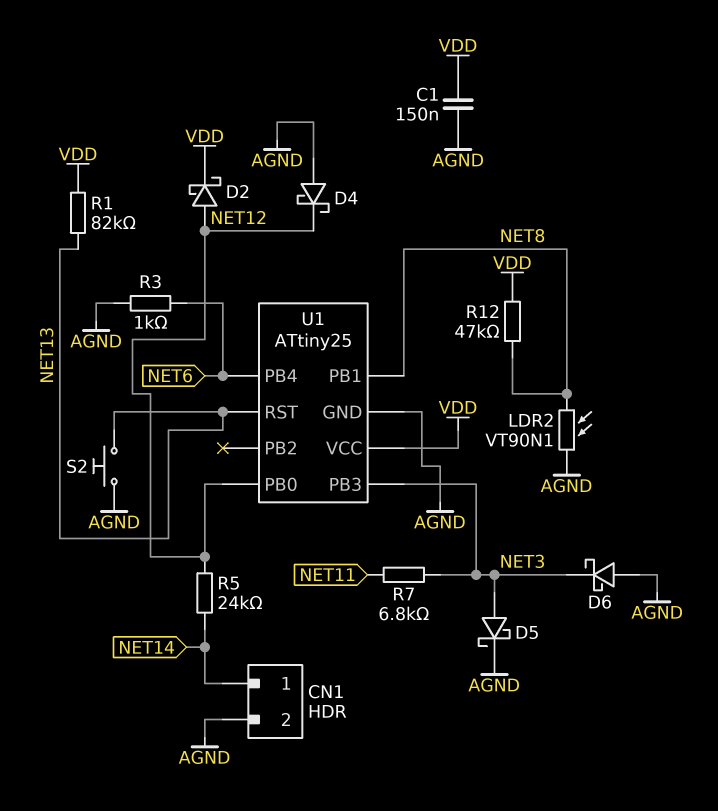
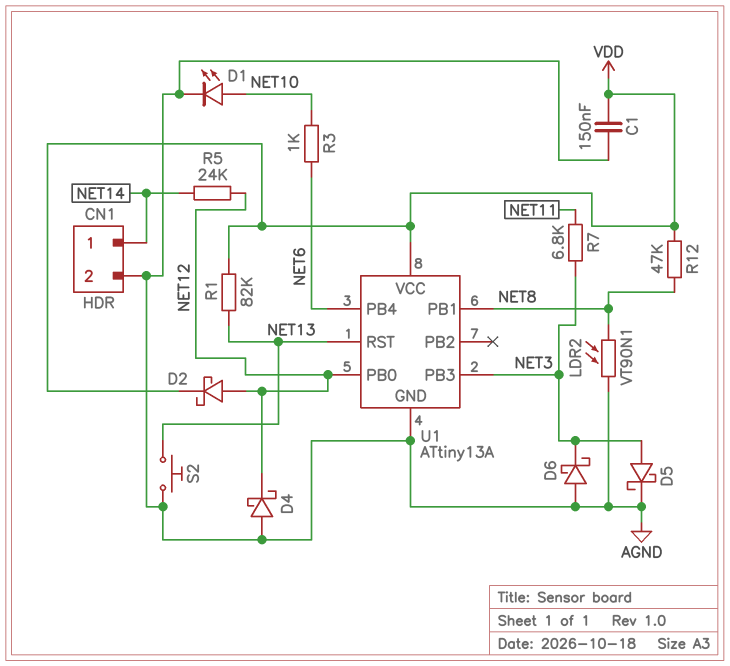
D1: none -> LED (A NET10, K AGND)
R3: 1k (AGND, NET6) -> 1k (NET6, NET10)
U1: ATtiny25 -> ATtiny13A

